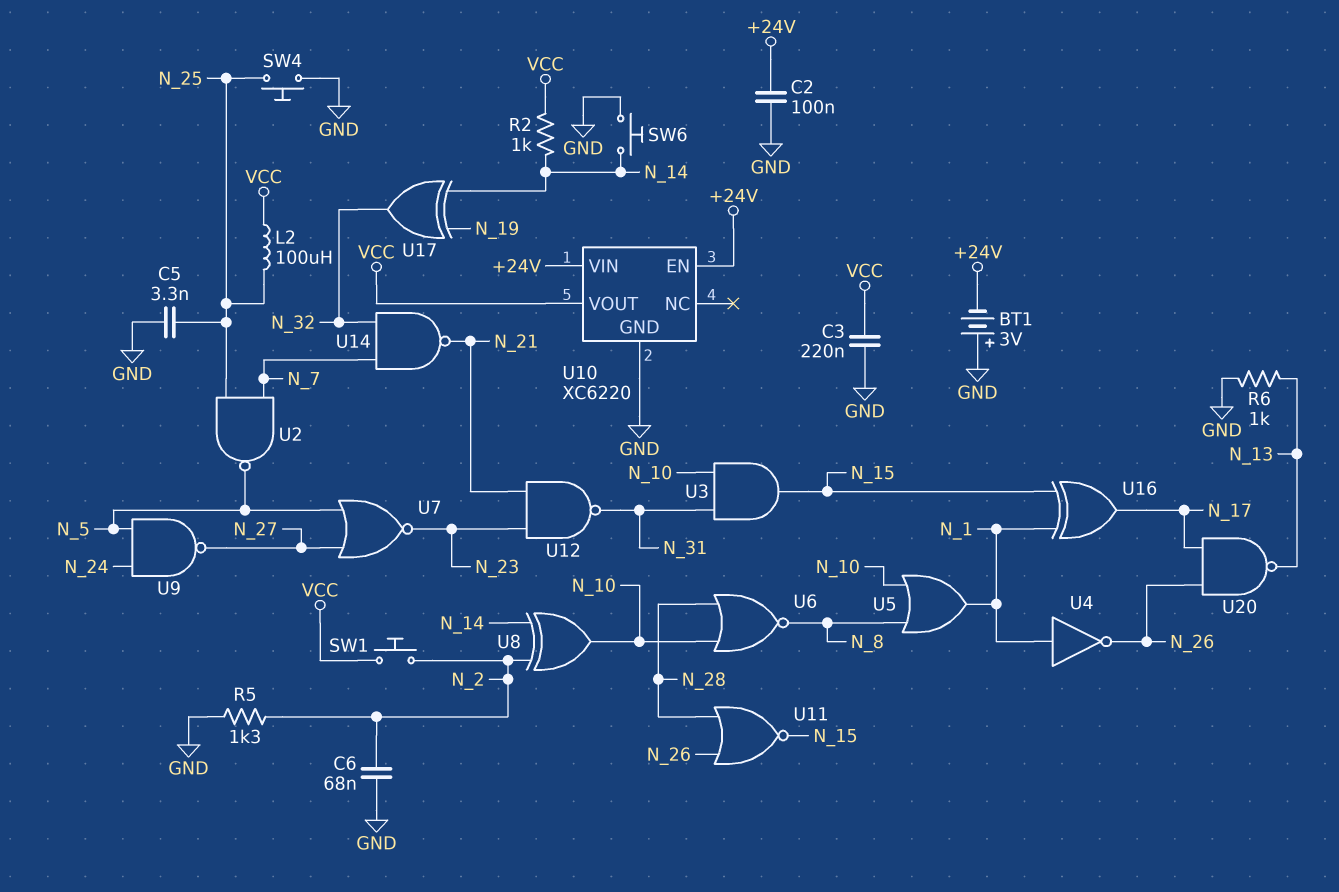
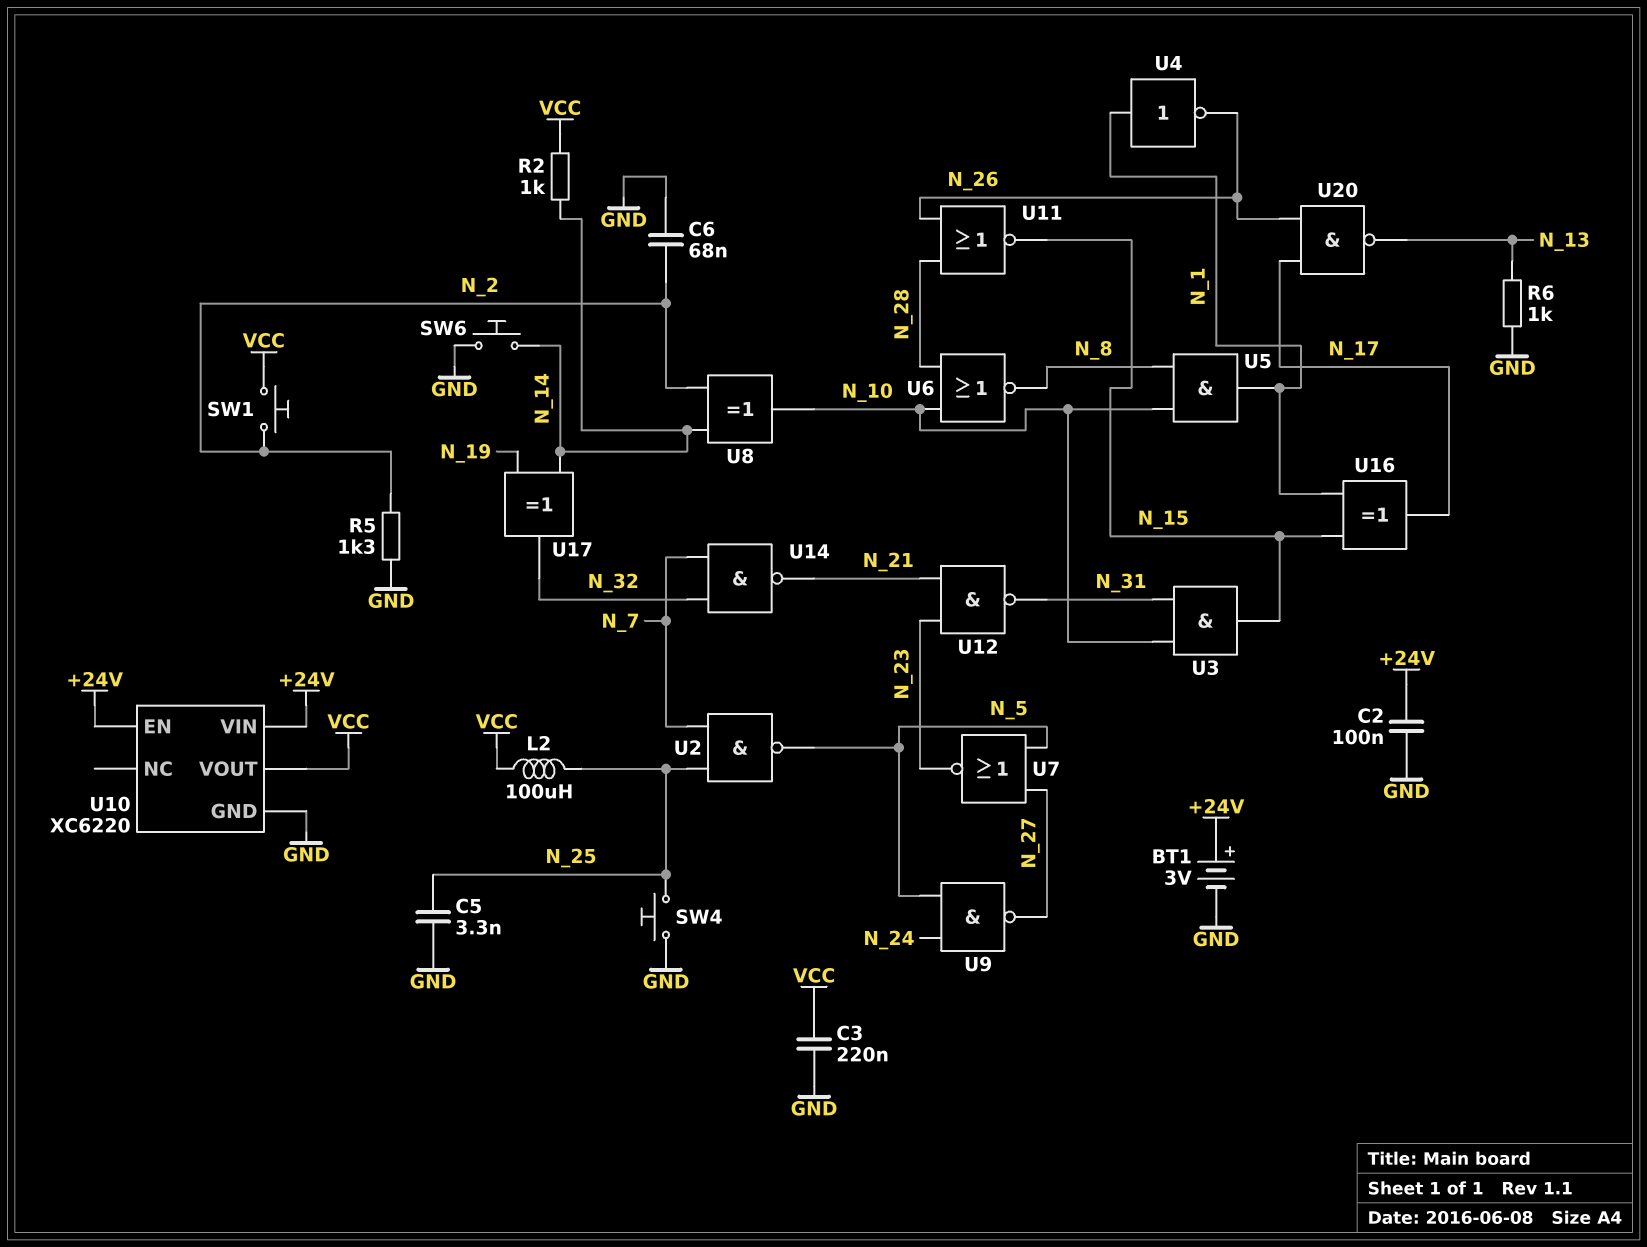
BT1: 3V (plus GND, minus +24V) -> 3V (plus +24V, minus GND)
U5: OR (in N_8, in N_10, out N_1) -> AND (in N_8, in N_10, out N_1)

